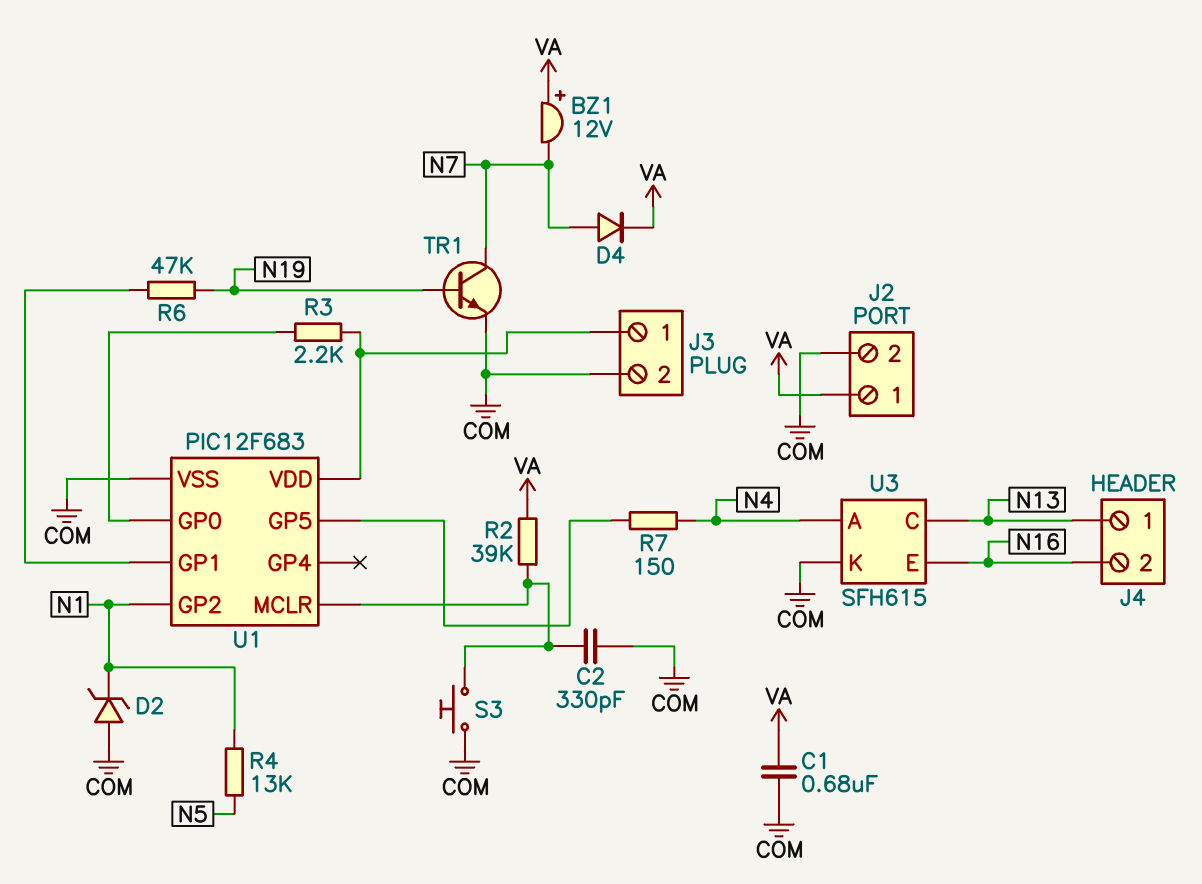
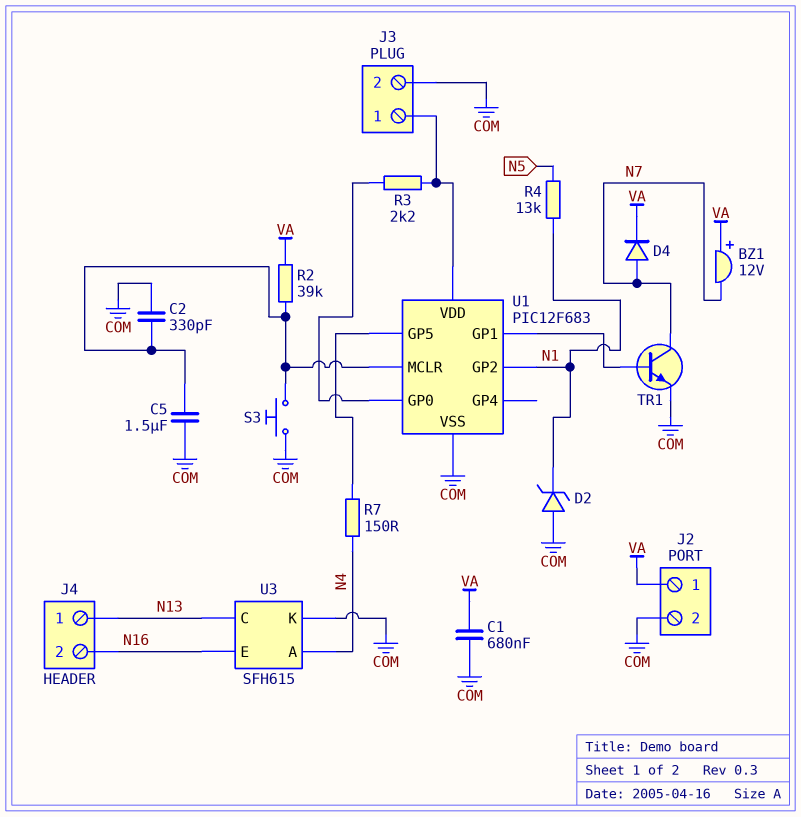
C5: none -> 1.5uF (COM, U1/MCLR)
R6: 47k (N19, U1/GP1) -> none
TR1: NPN (B N19, C N7, E COM) -> NPN (B U1/GP1, C N7, E COM)

